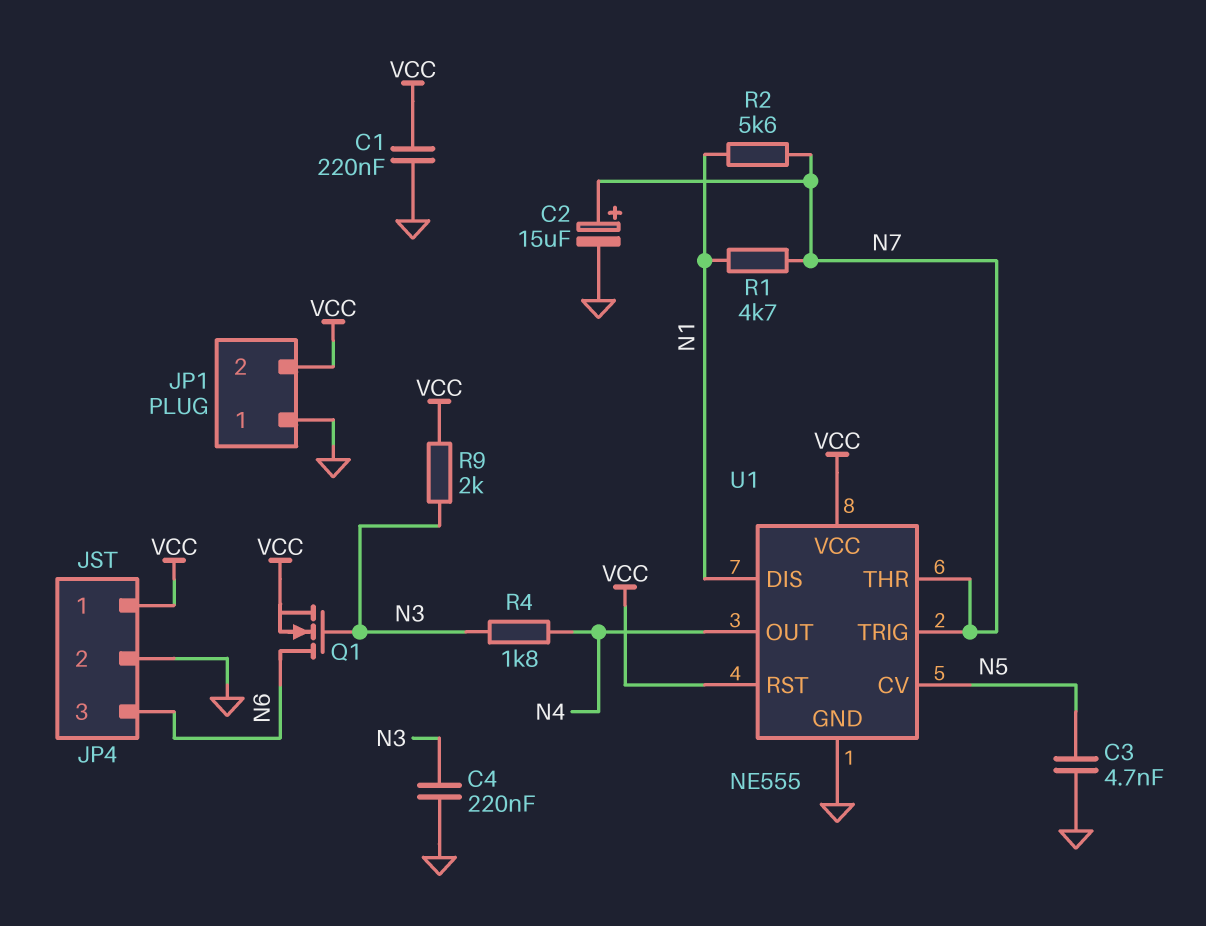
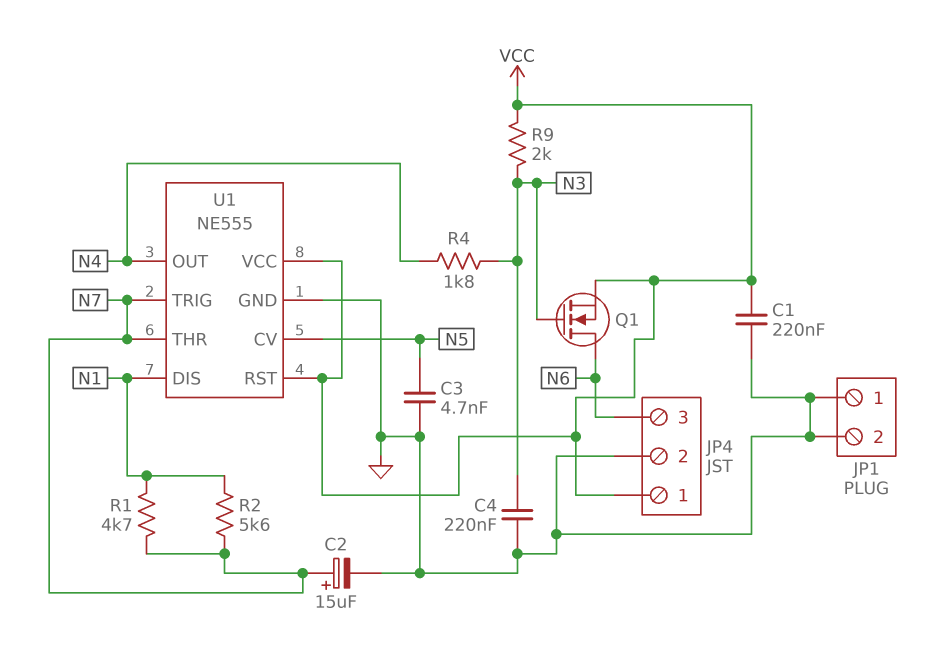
JP1 pin 2: VCC -> GND

